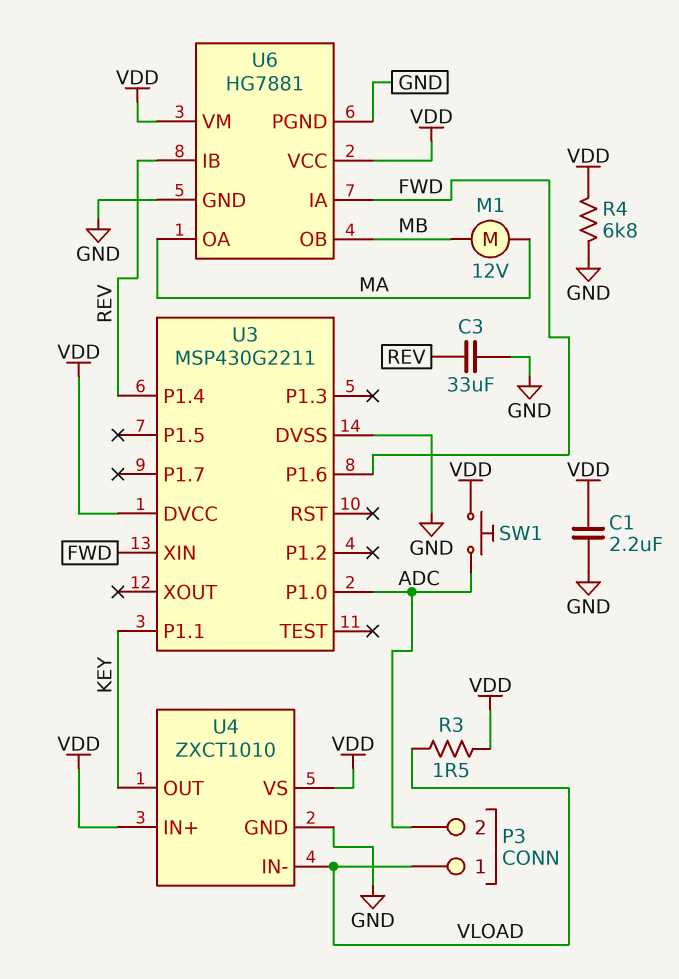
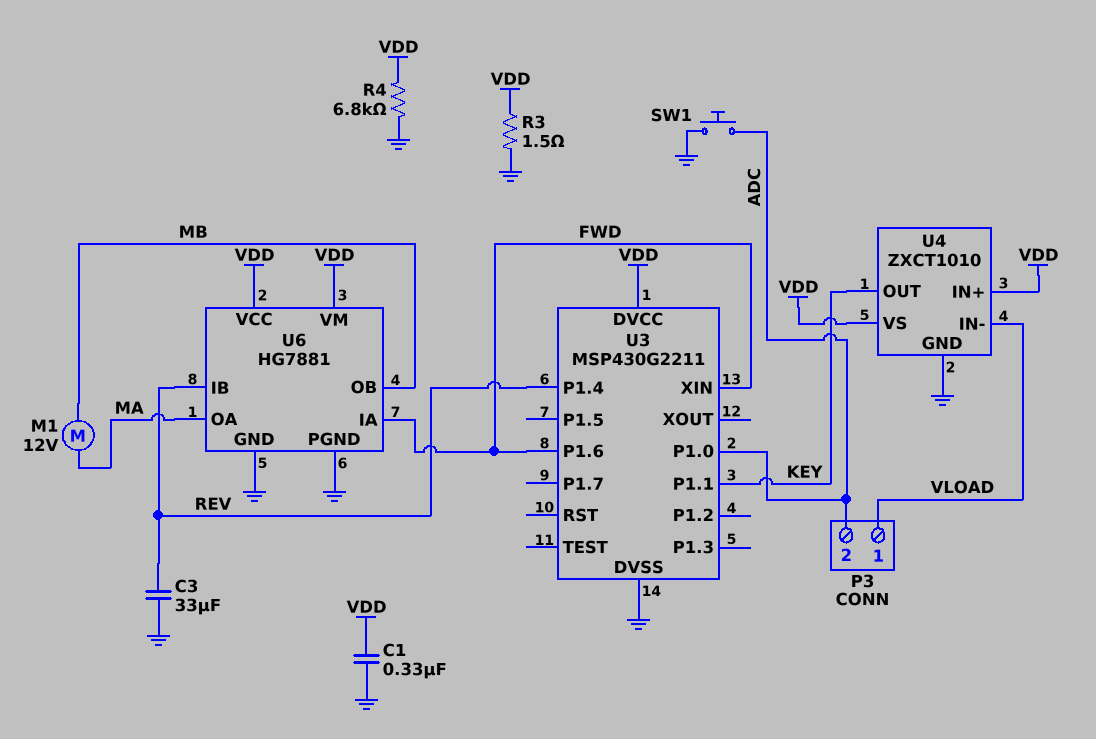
C1: 2.2uF (GND, VDD) -> 330nF (GND, VDD)
R3: 1.5 (VDD, VLOAD) -> 1.5 (GND, VDD)
SW1: button (ADC, VDD) -> button (ADC, GND)

